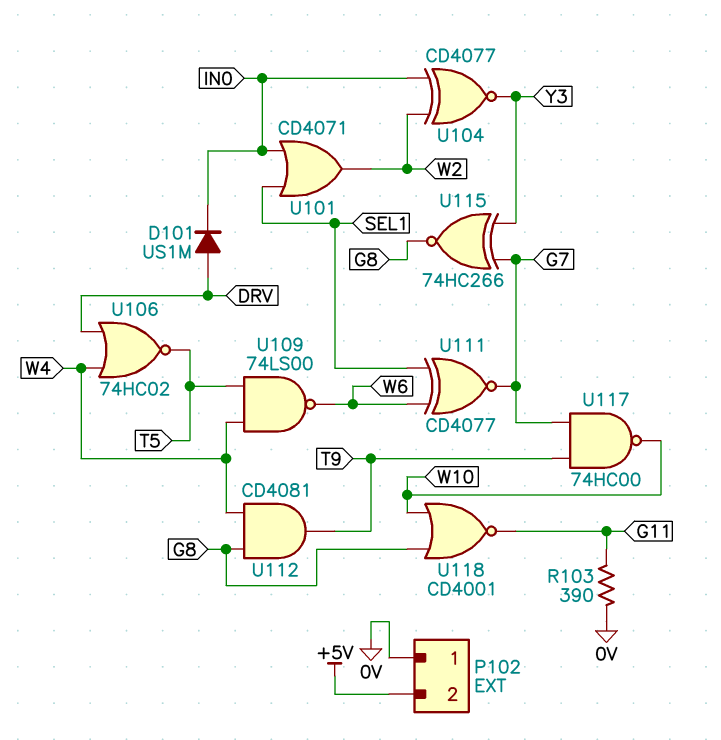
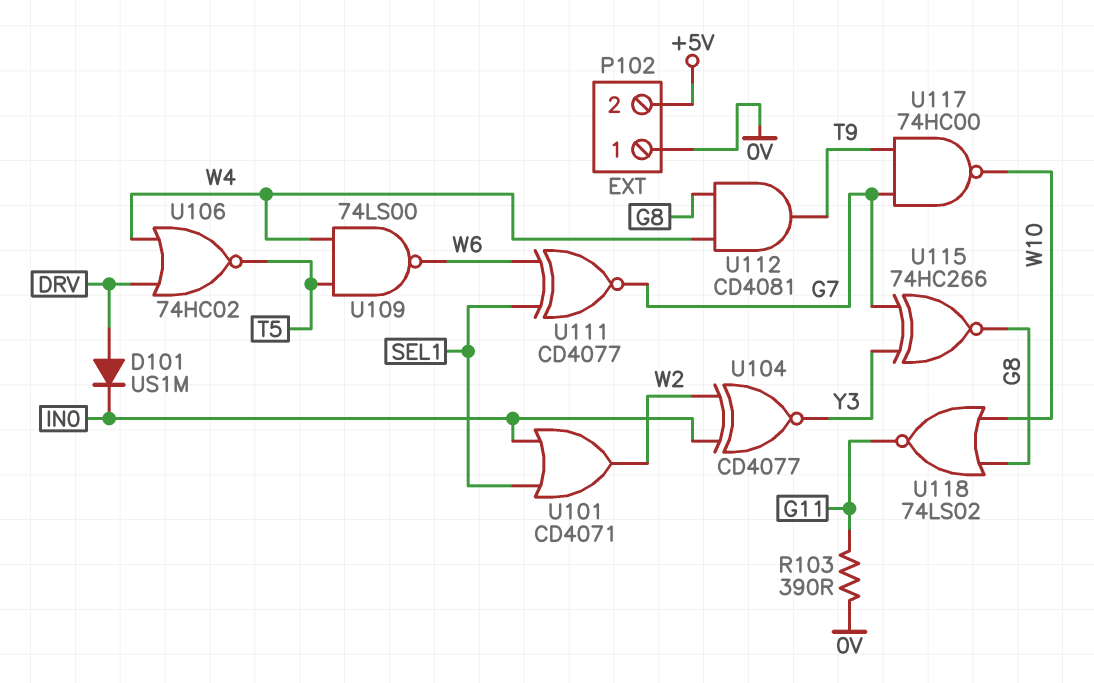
U118: NOR CD4001 (in G8, in W10, out G11) -> NOR 74LS02 (in G8, in W10, out G11)

